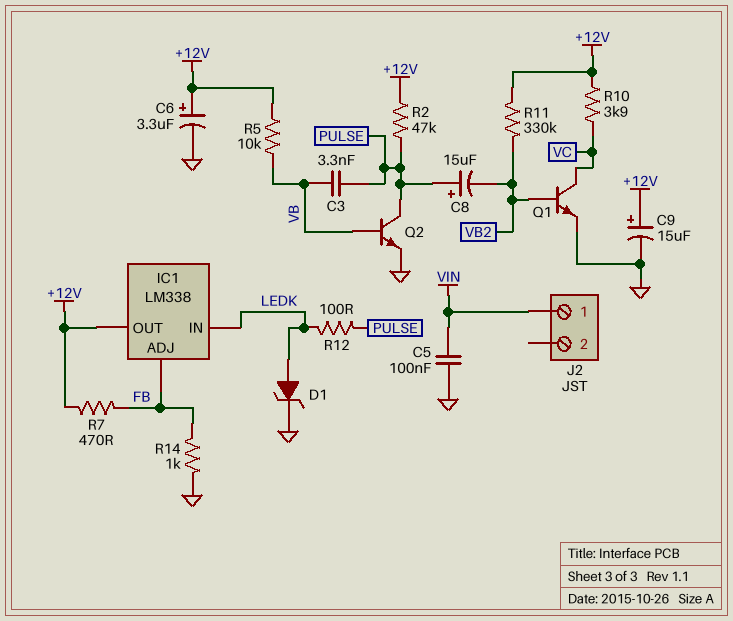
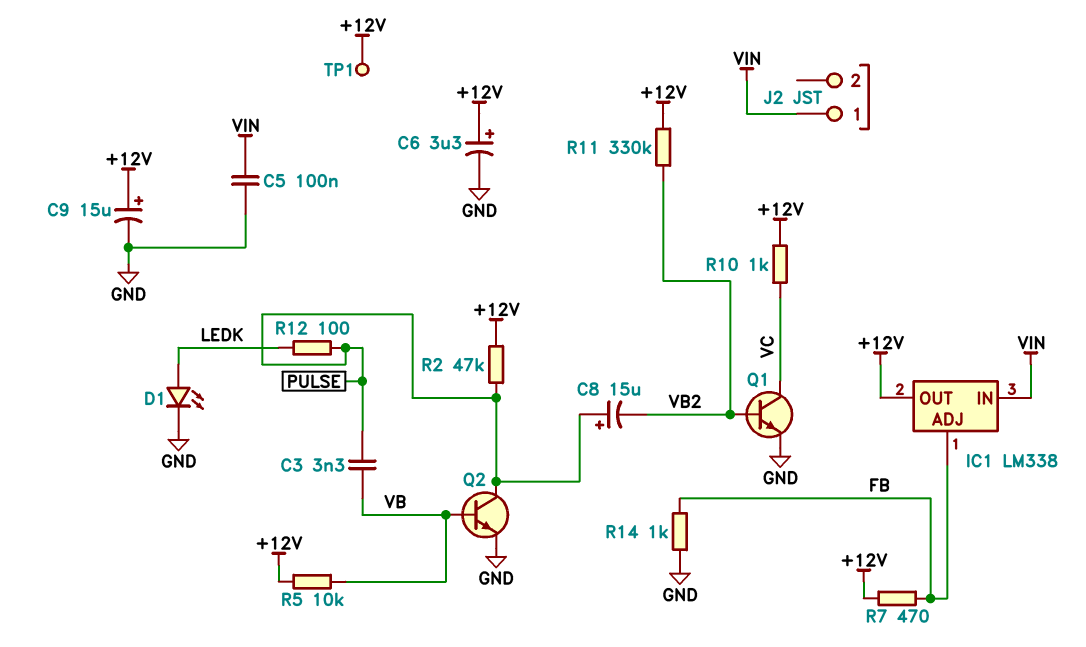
D1: zener (A LEDK, K GND) -> LED (A LEDK, K GND)
IC1 pin IN: LEDK -> VIN
R10: 3.9k (+12V, VC) -> 1k (+12V, VC)
TP1: none -> test point (+12V)

